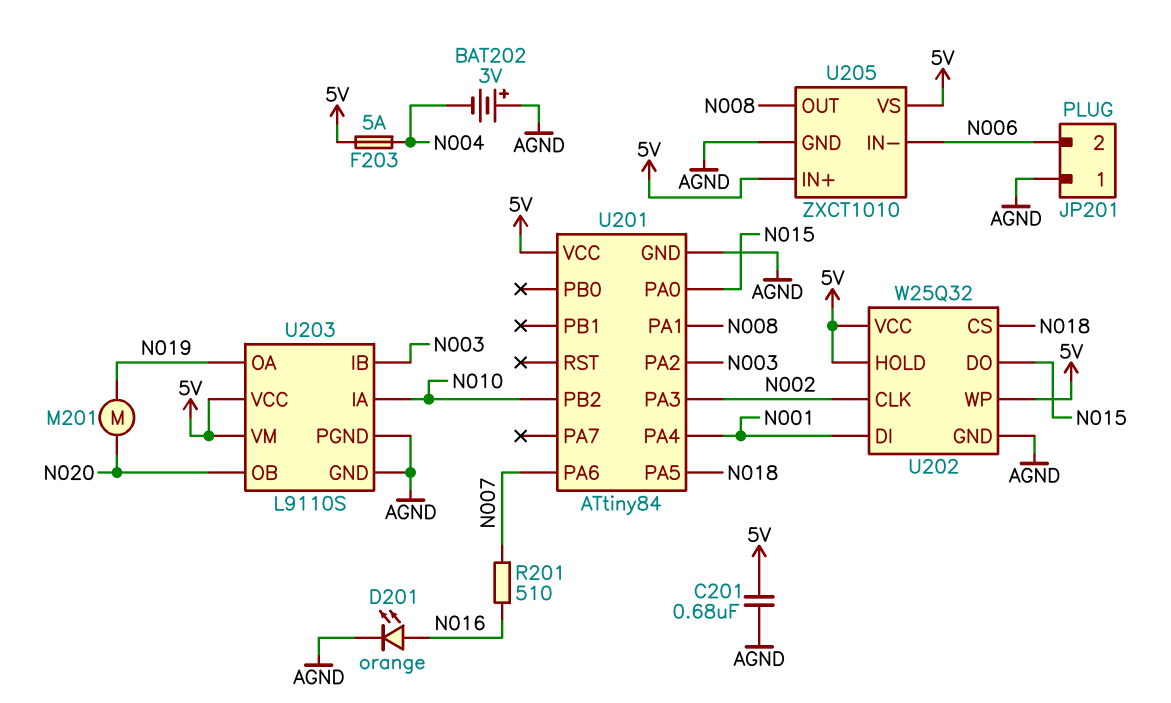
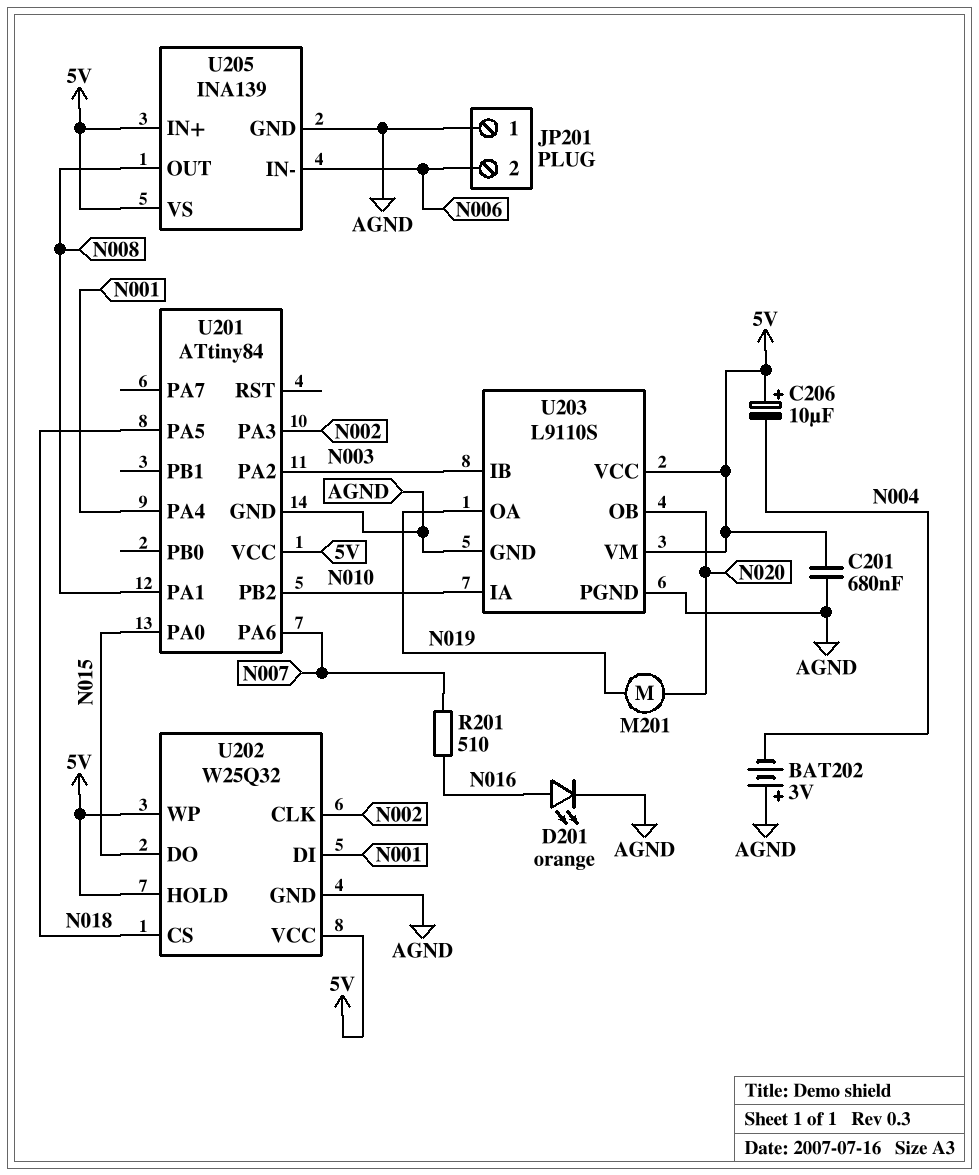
C206: none -> 10uF (plus 5V, minus N004)
F203: 5A (5V, N004) -> none
U205: ZXCT1010 -> INA139

